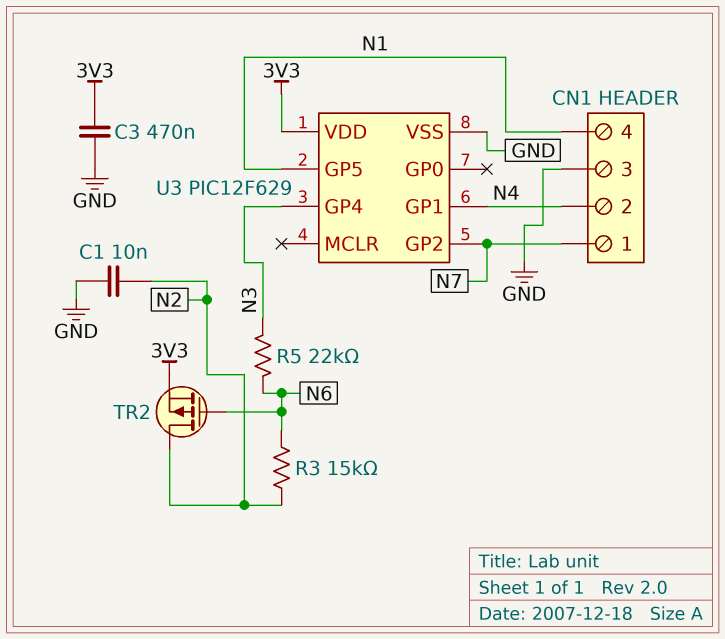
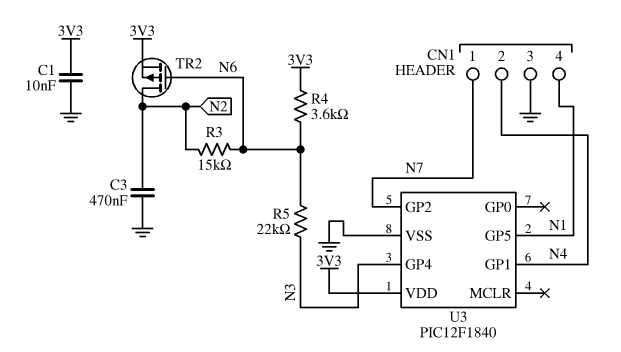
C1: 10nF (GND, N2) -> 10nF (3V3, GND)
C3: 470nF (3V3, GND) -> 470nF (GND, N2)
R4: none -> 3.6k (3V3, N6)
U3: PIC12F629 -> PIC12F1840

